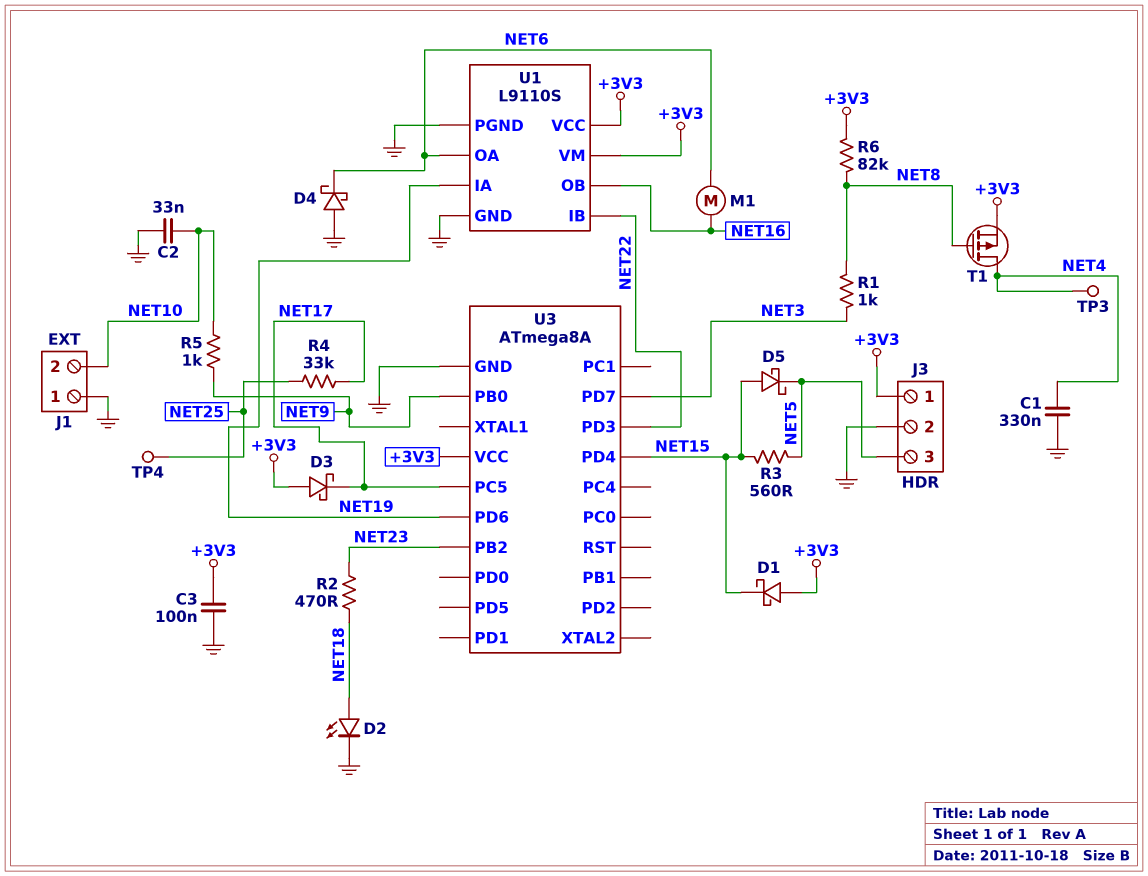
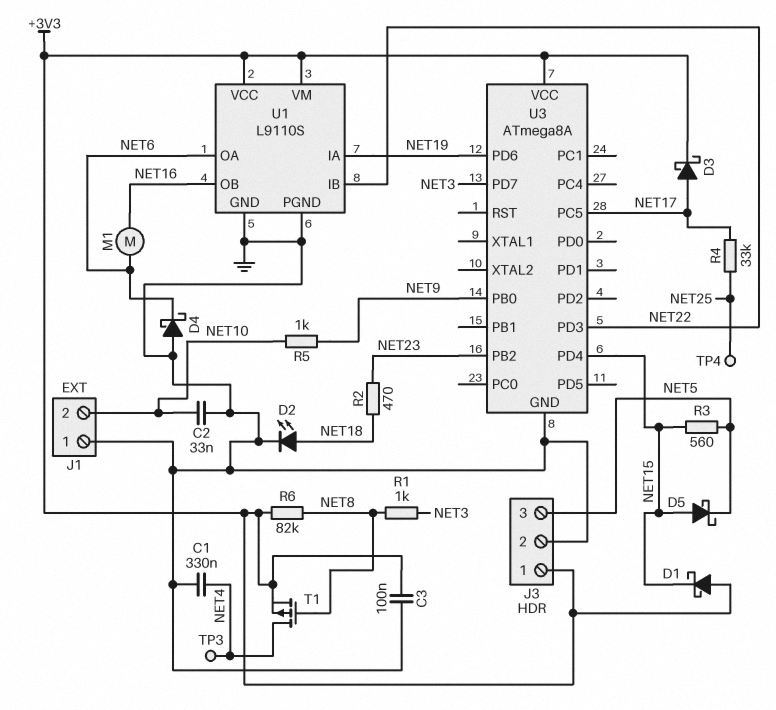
D3: schottky (A +3V3, K NET17) -> schottky (A NET17, K +3V3)

